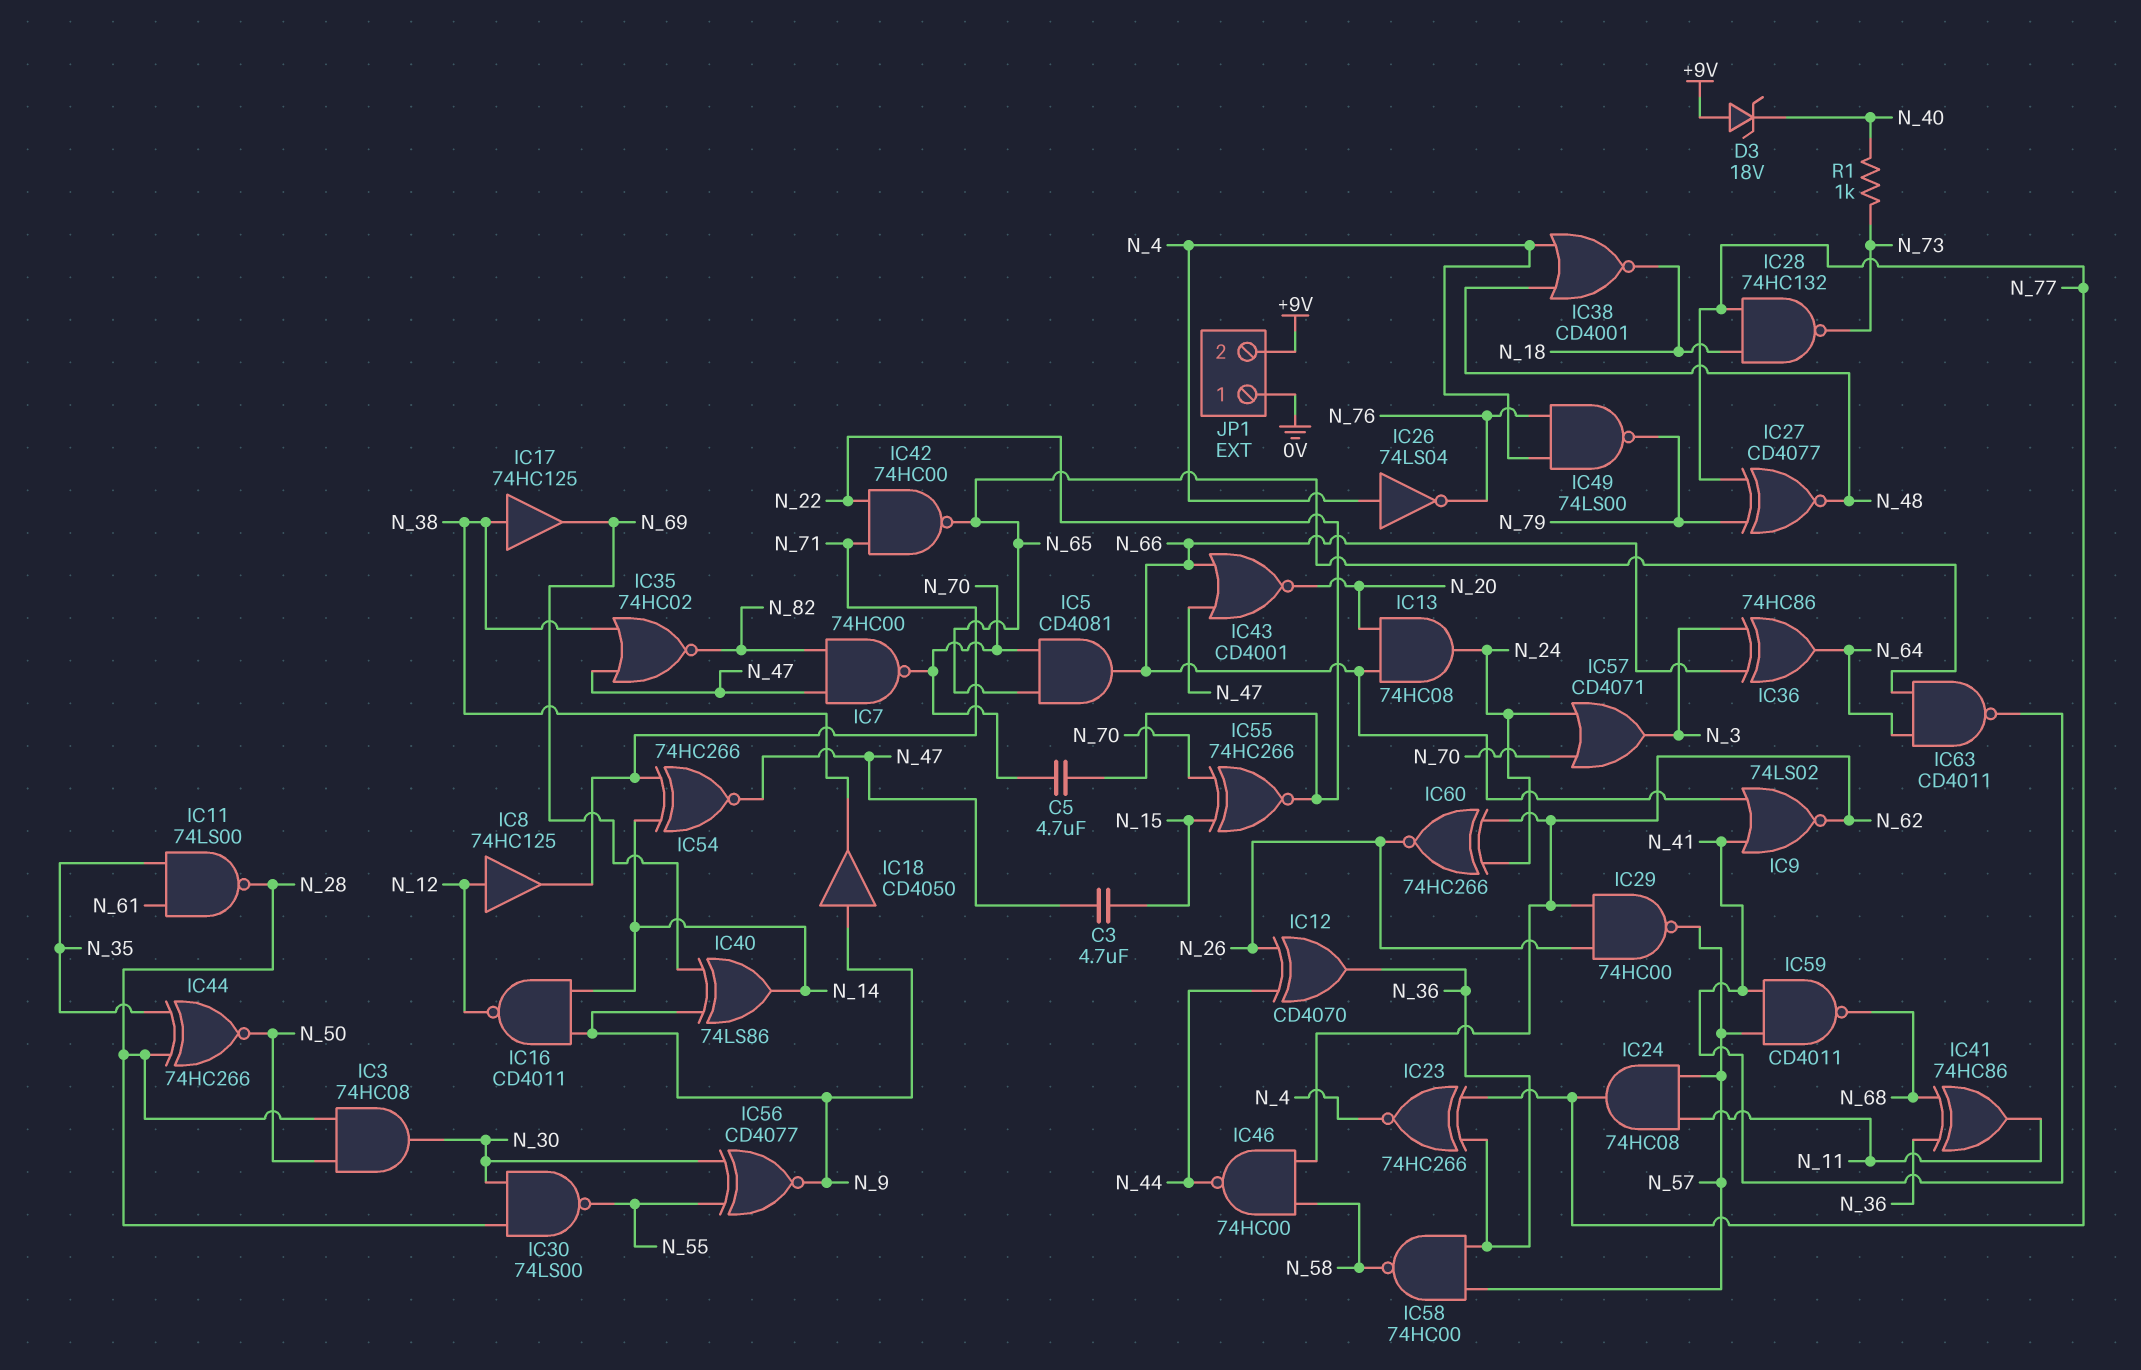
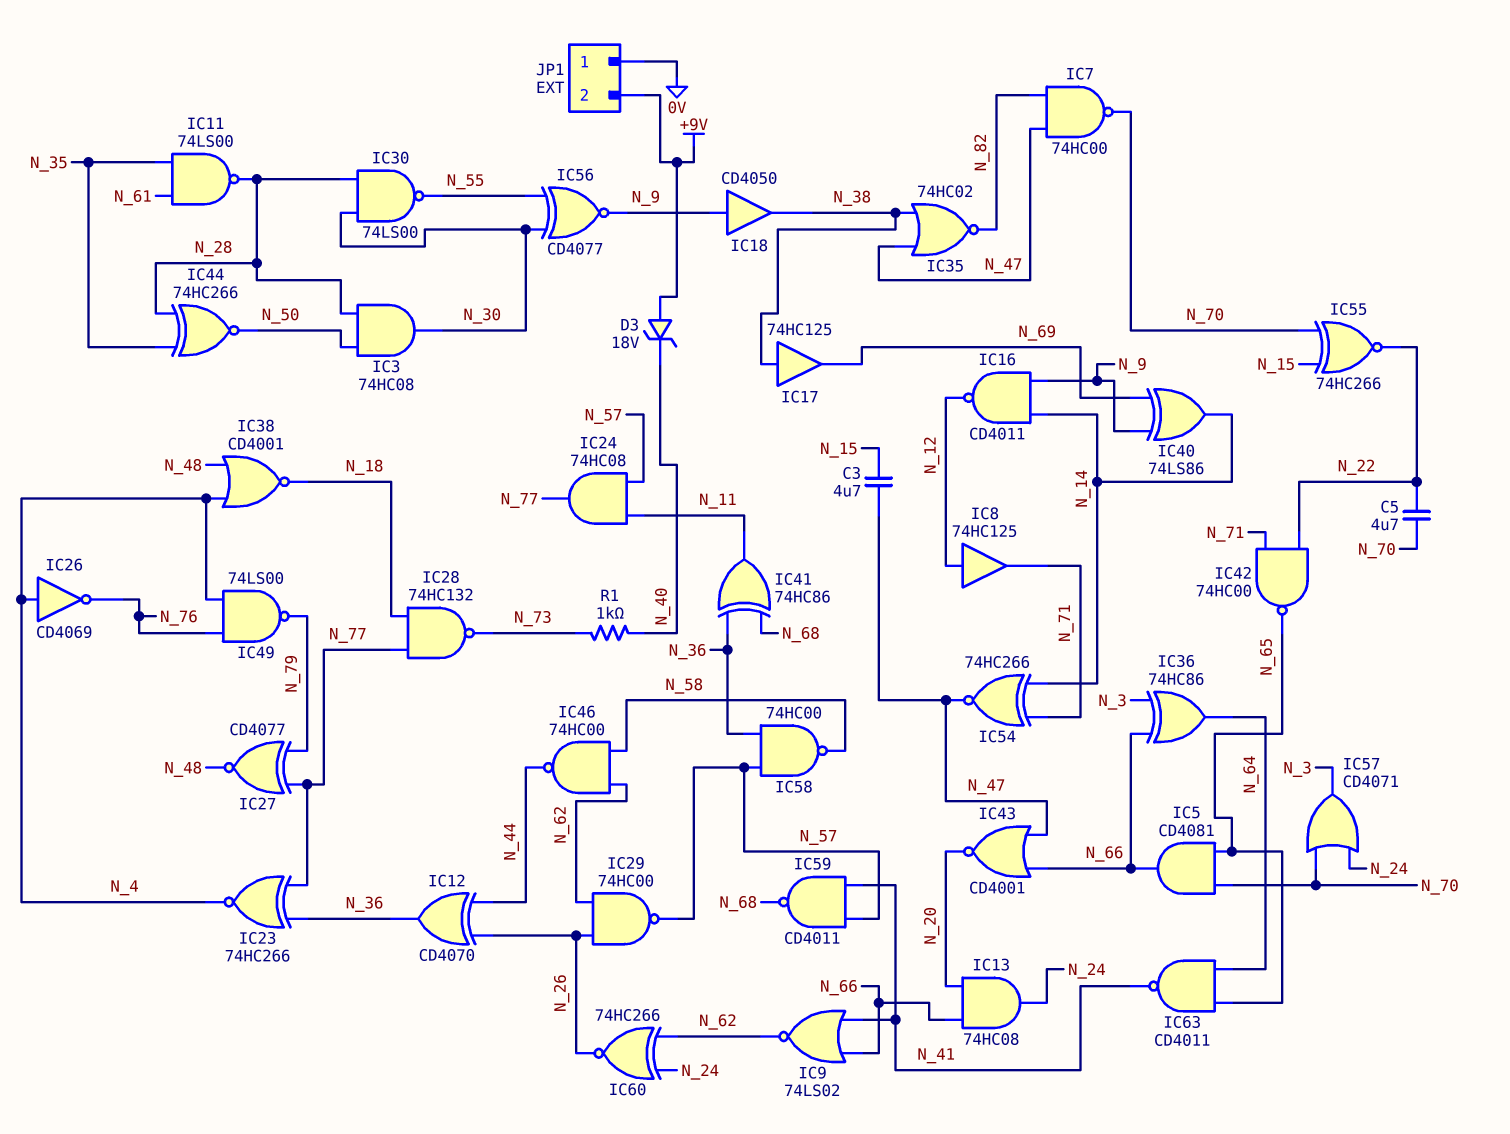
IC26: NOT 74LS04 (in N_4, out N_76) -> NOT CD4069 (in N_4, out N_76)

